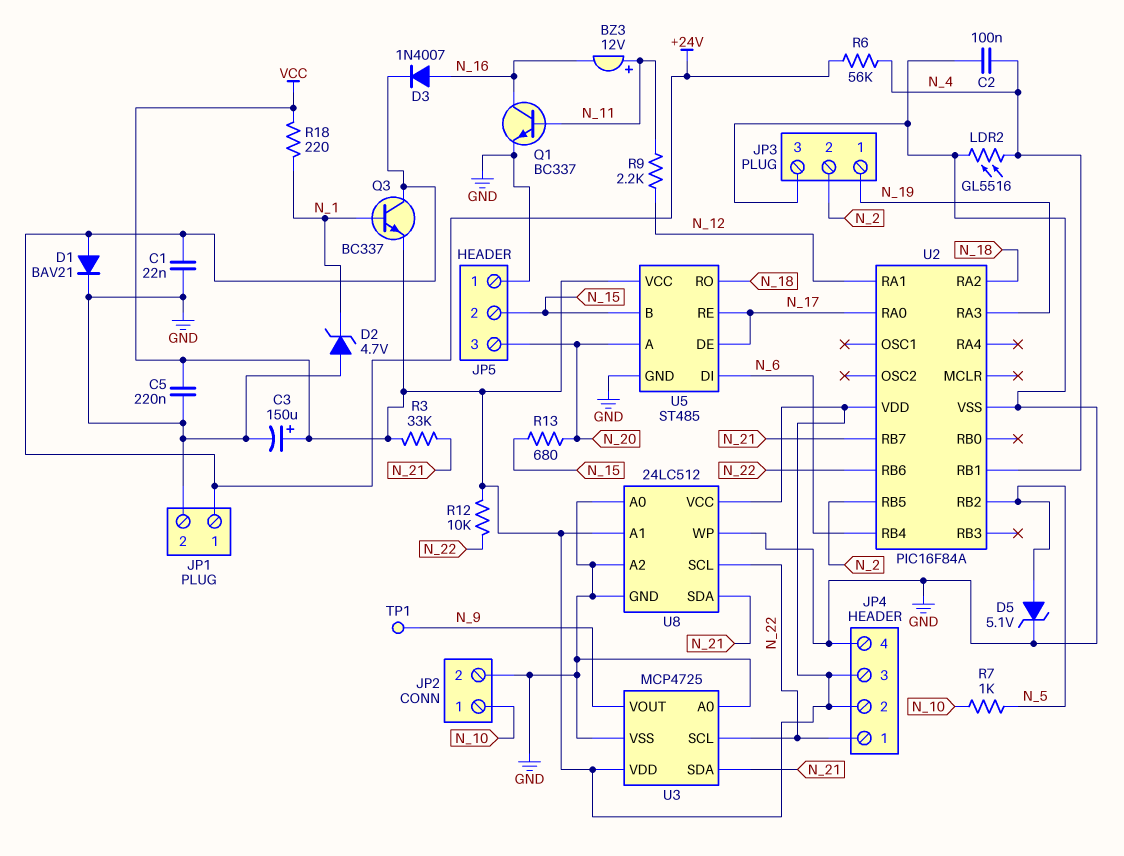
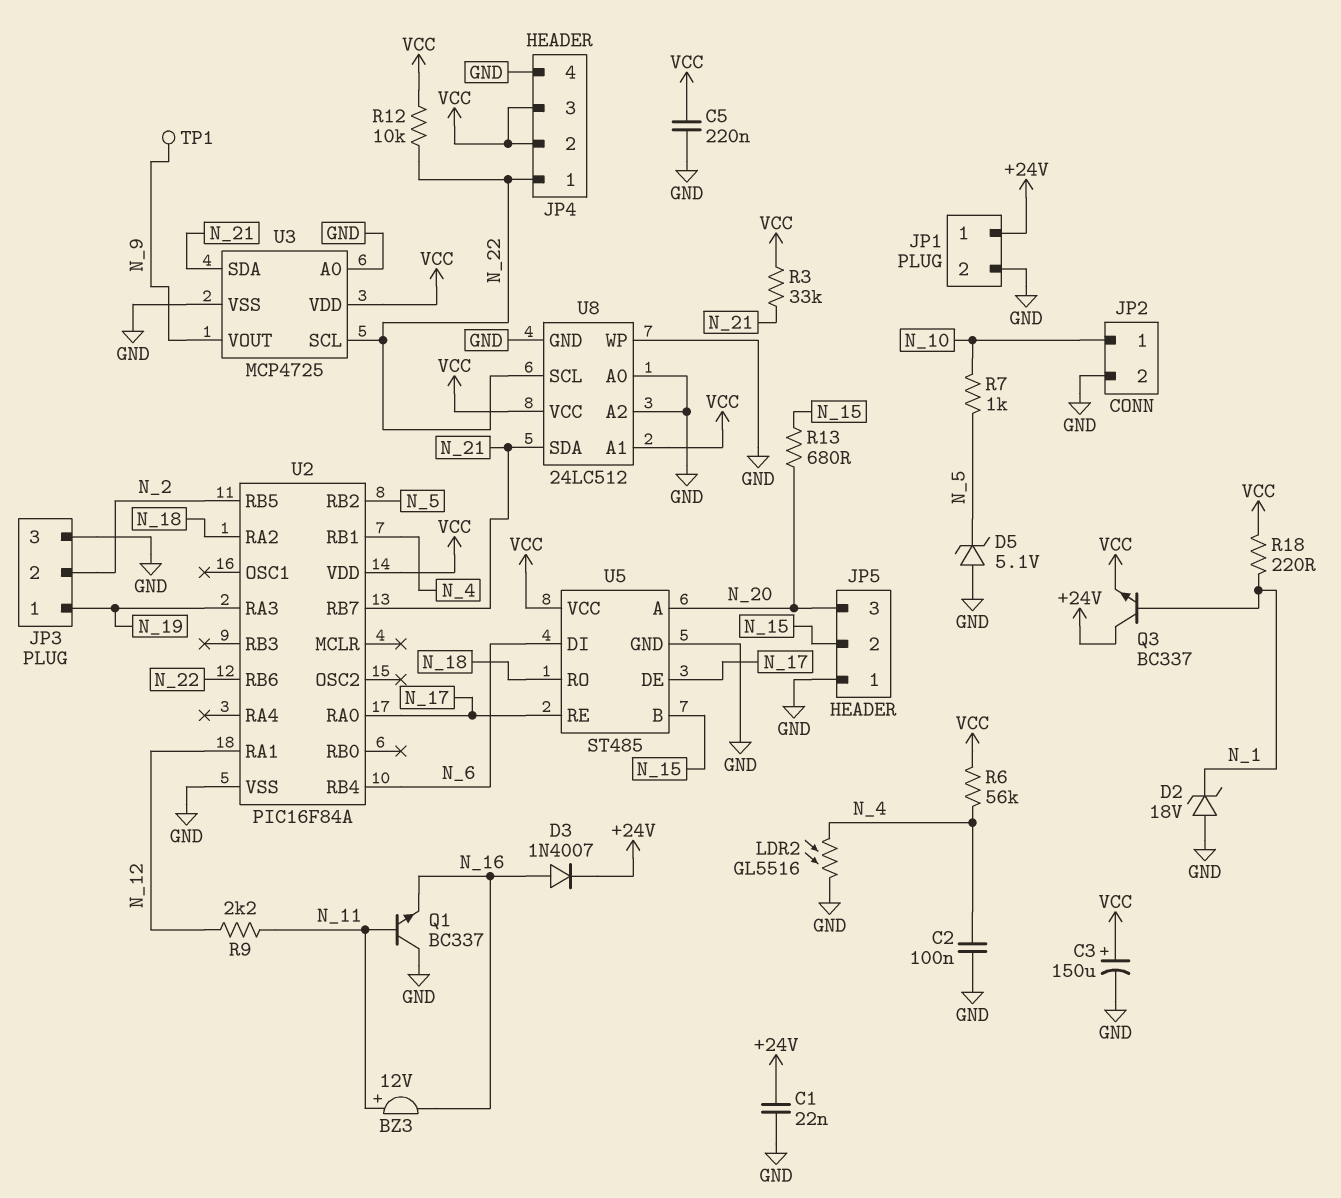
D1: diode BAV21 (A +24V, K GND) -> none
D2: zener 4.7V (A GND, K N_1) -> zener 18V (A GND, K N_1)
D5: zener 5.1V (A N_5, K GND) -> zener 5.1V (A GND, K N_5)
Q1: NPN BC337 (B N_11, C N_16, E GND) -> NPN BC337 (B N_11, C GND, E N_16)
R6: 56k (+24V, N_4) -> 56k (N_4, VCC)

